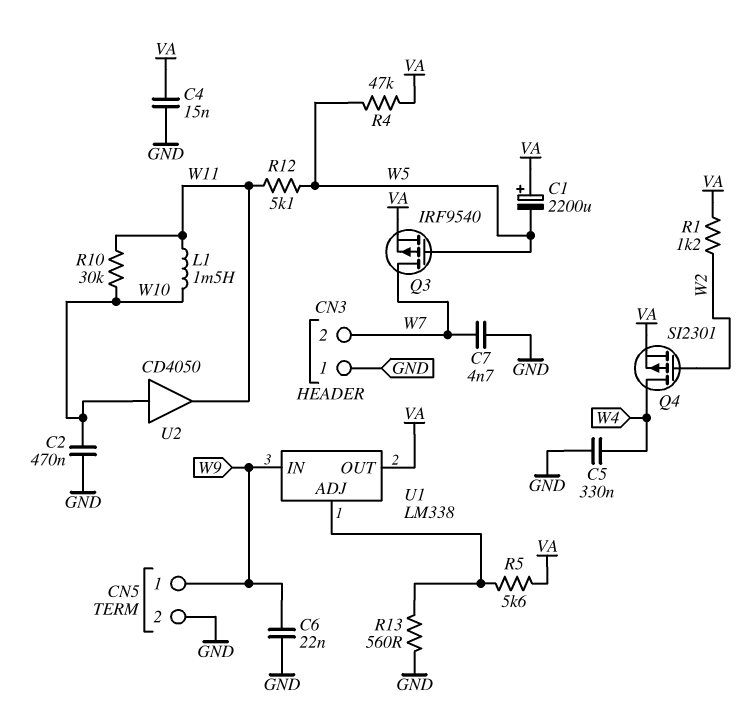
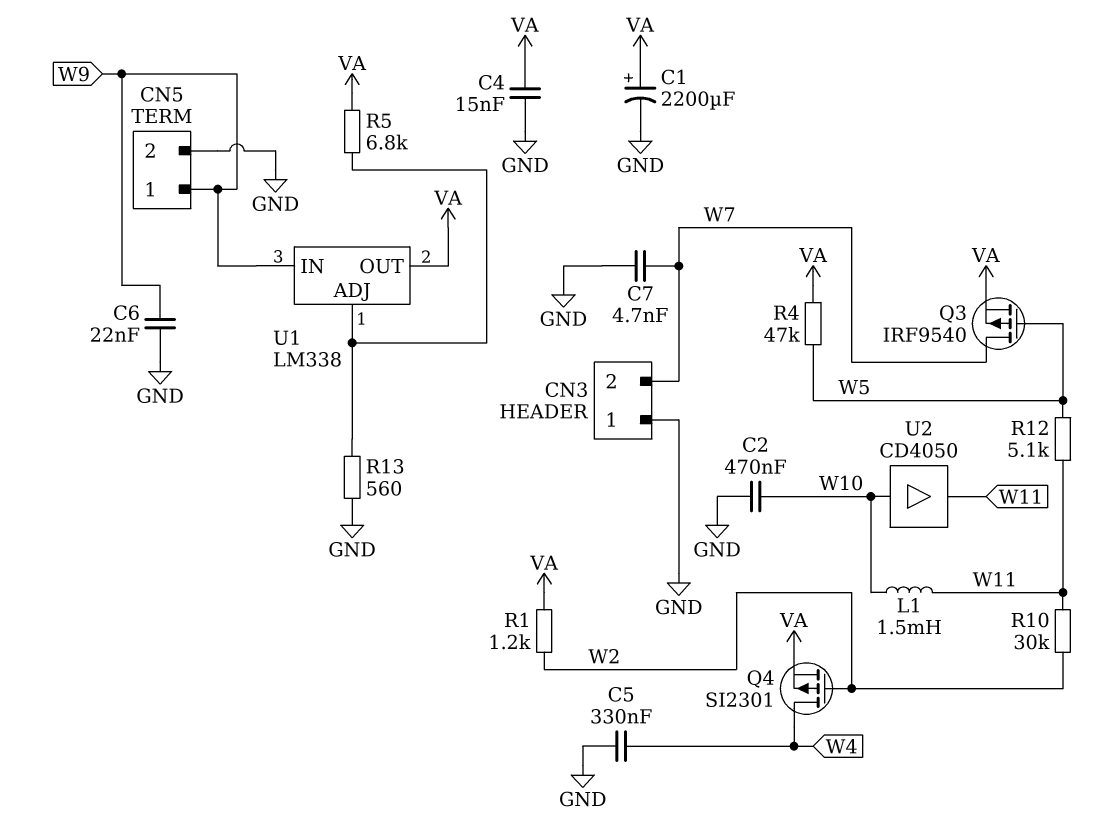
C1: 2200uF (plus VA, minus W5) -> 2200uF (plus VA, minus GND)
R5: 5.6k (U1/ADJ, VA) -> 6.8k (U1/ADJ, VA)
R10: 30k (W10, W11) -> 30k (W2, W11)

